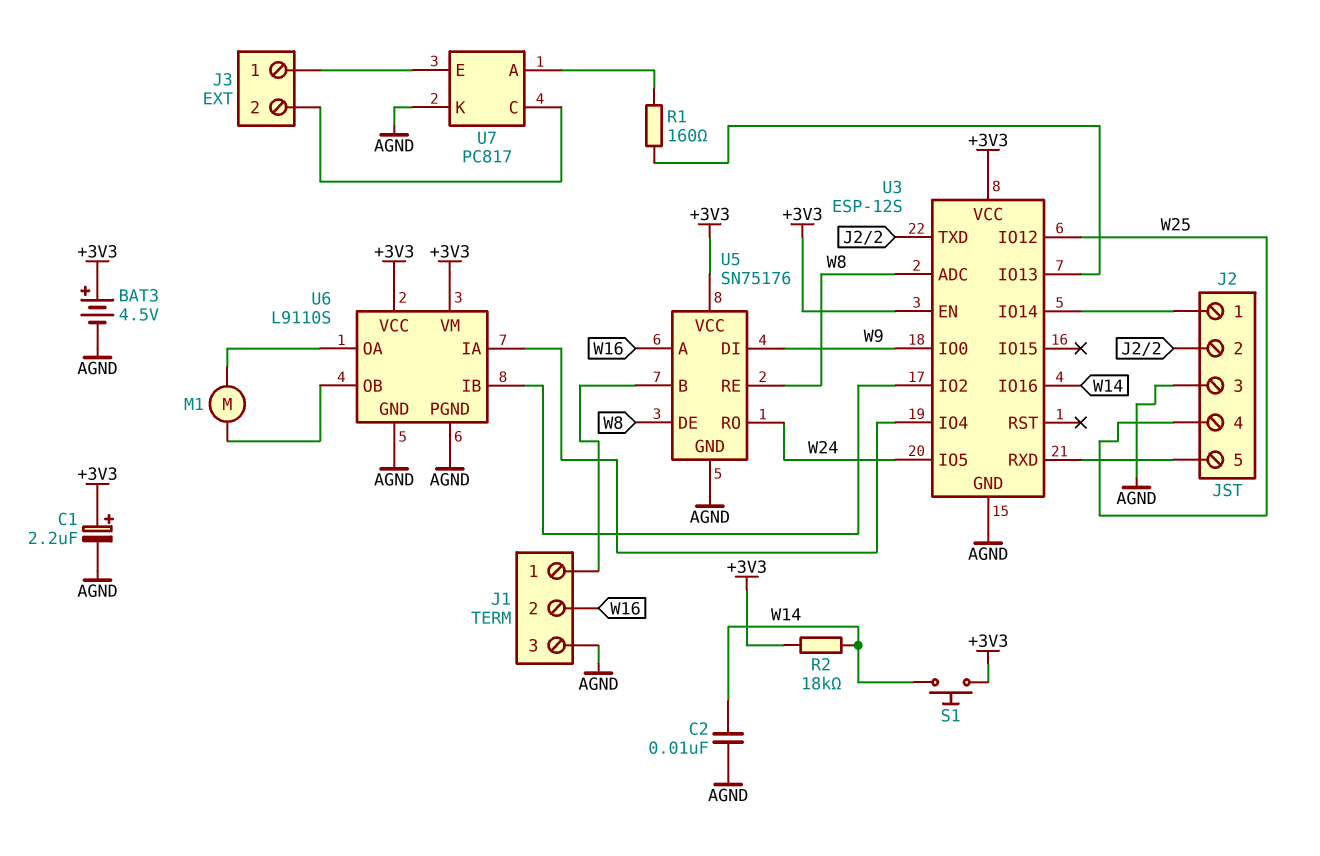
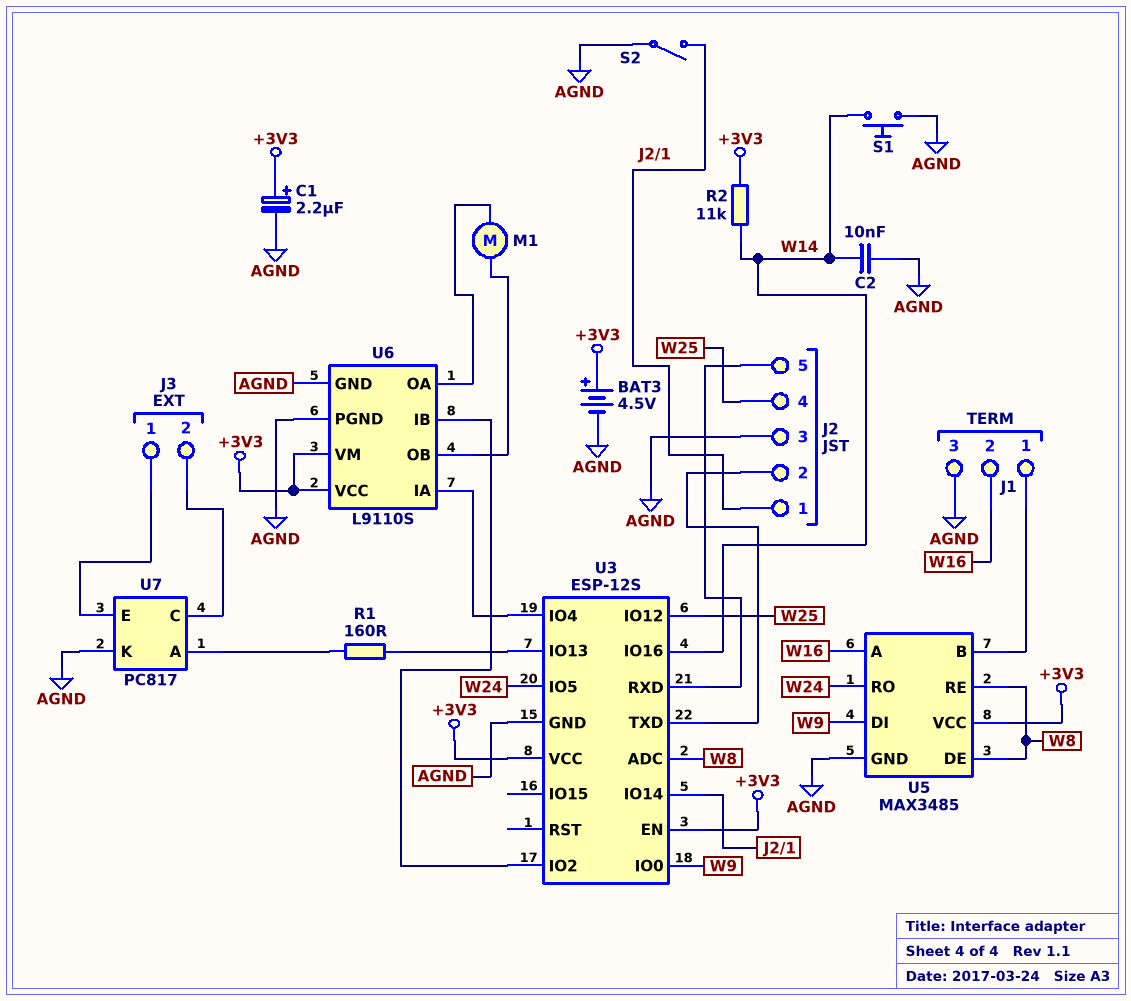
R2: 18k (+3V3, W14) -> 11k (+3V3, W14)
S1: button (+3V3, W14) -> button (AGND, W14)
S2: none -> switch (AGND, J2/1)
U5: SN75176 -> MAX3485

